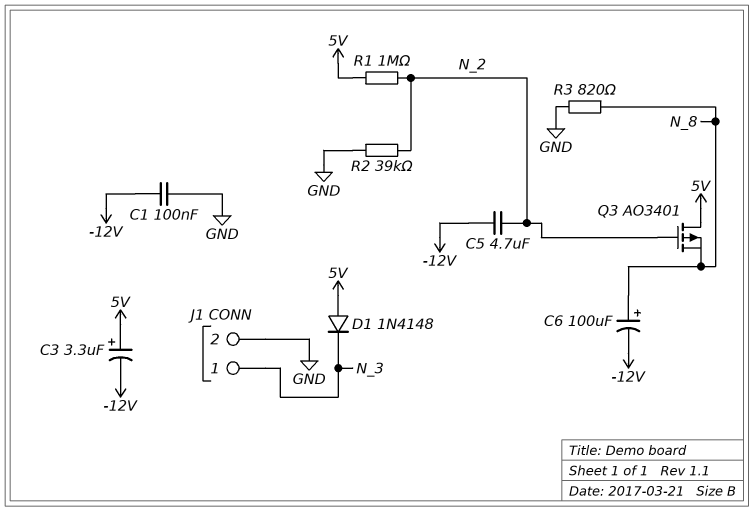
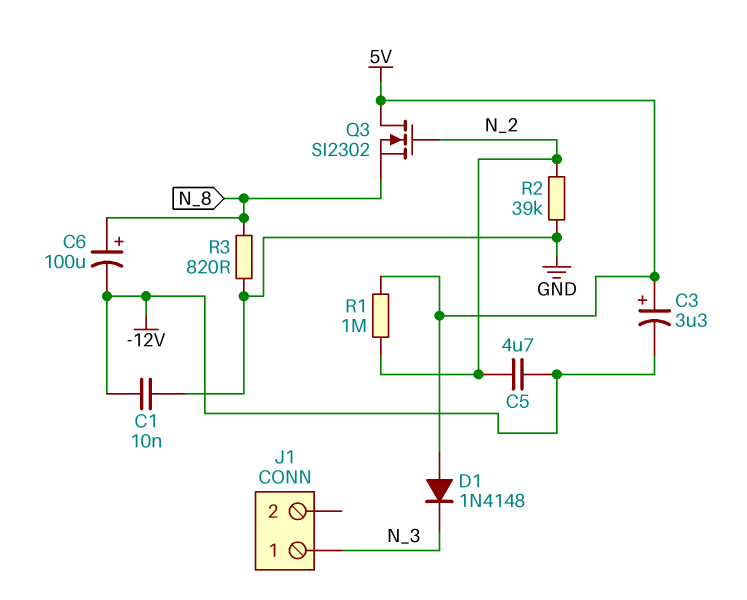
C1: 100nF (-12V, GND) -> 10nF (-12V, GND)
J1 pin 2: GND -> none
Q3: PMOS AO3401 (G N_2, D 5V, S N_8) -> NMOS SI2302 (G N_2, D 5V, S N_8)

